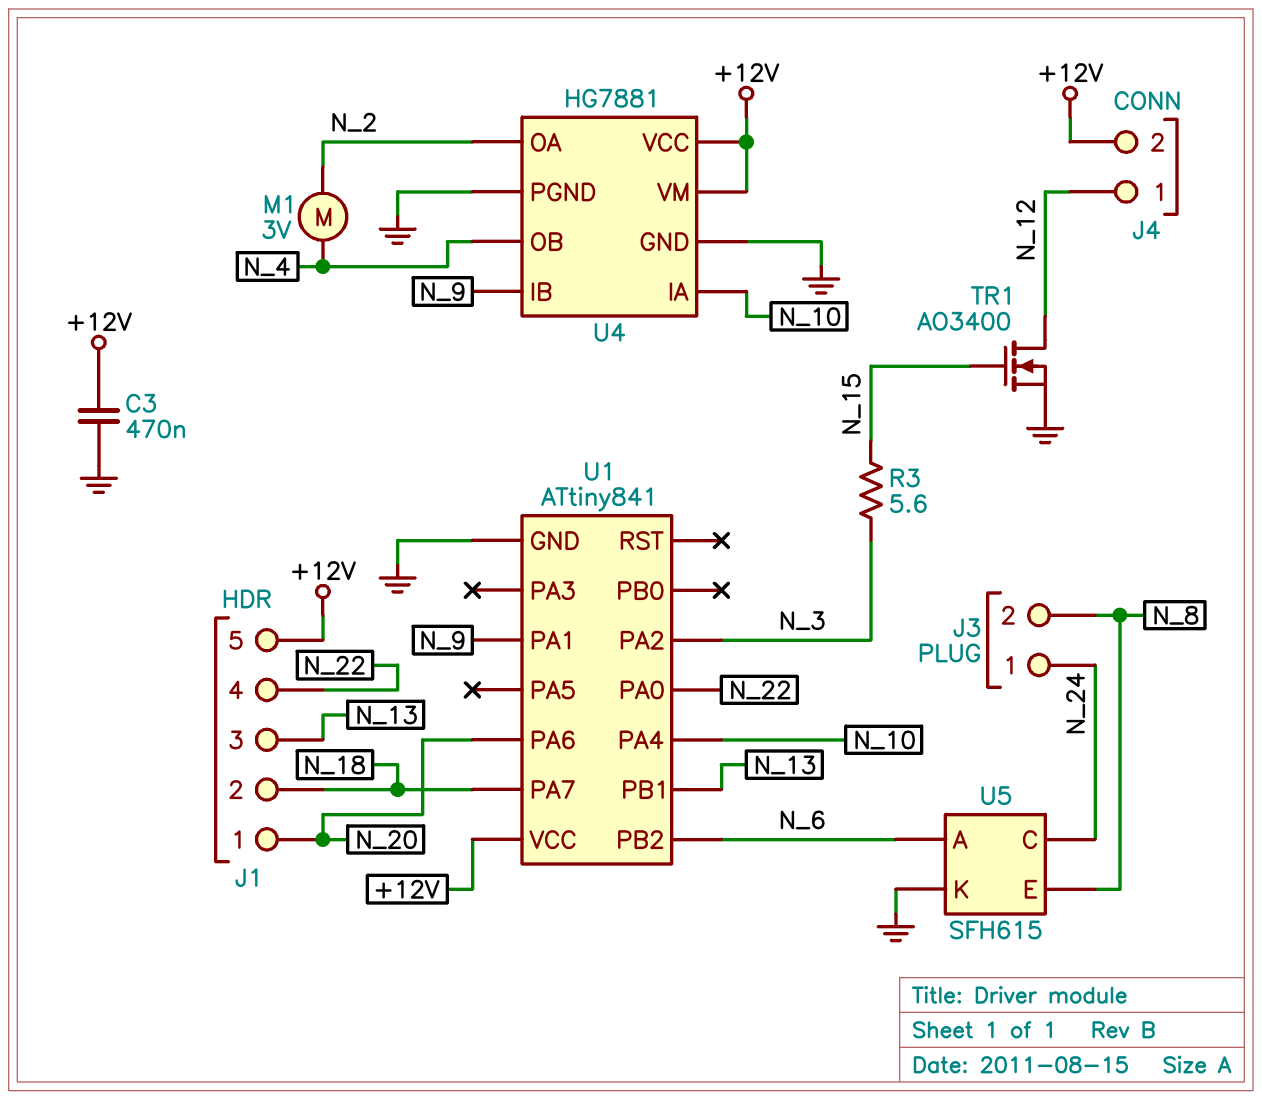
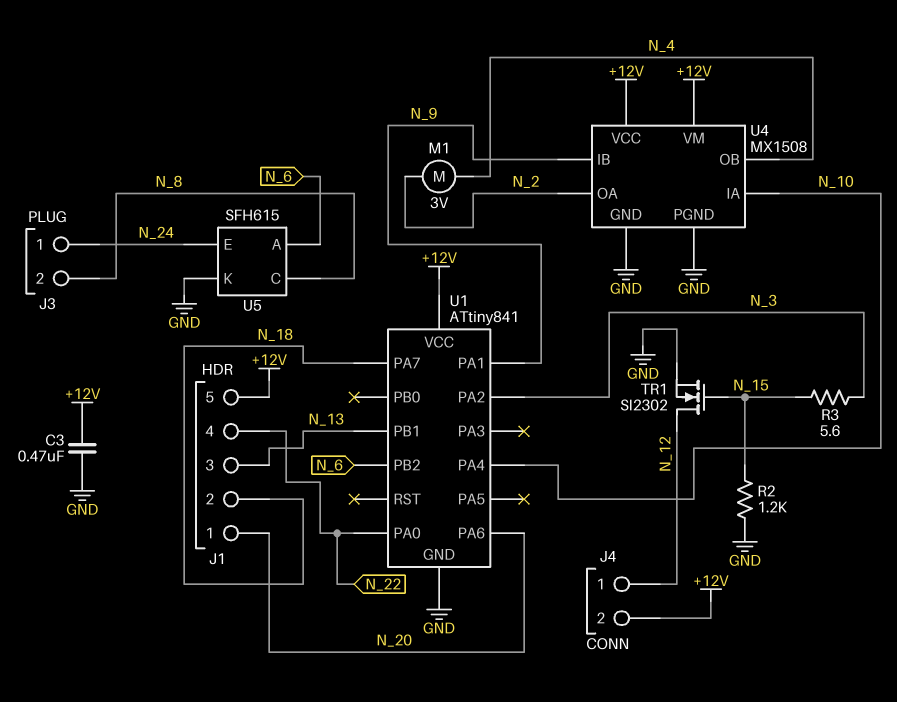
R2: none -> 1.2k (GND, N_15)
TR1: NMOS AO3400 (G N_15, D N_12, S GND) -> NMOS SI2302 (G N_15, D N_12, S GND)
U4: HG7881 -> MX1508
U5 pin C: N_24 -> N_8
U5 pin E: N_8 -> N_24

